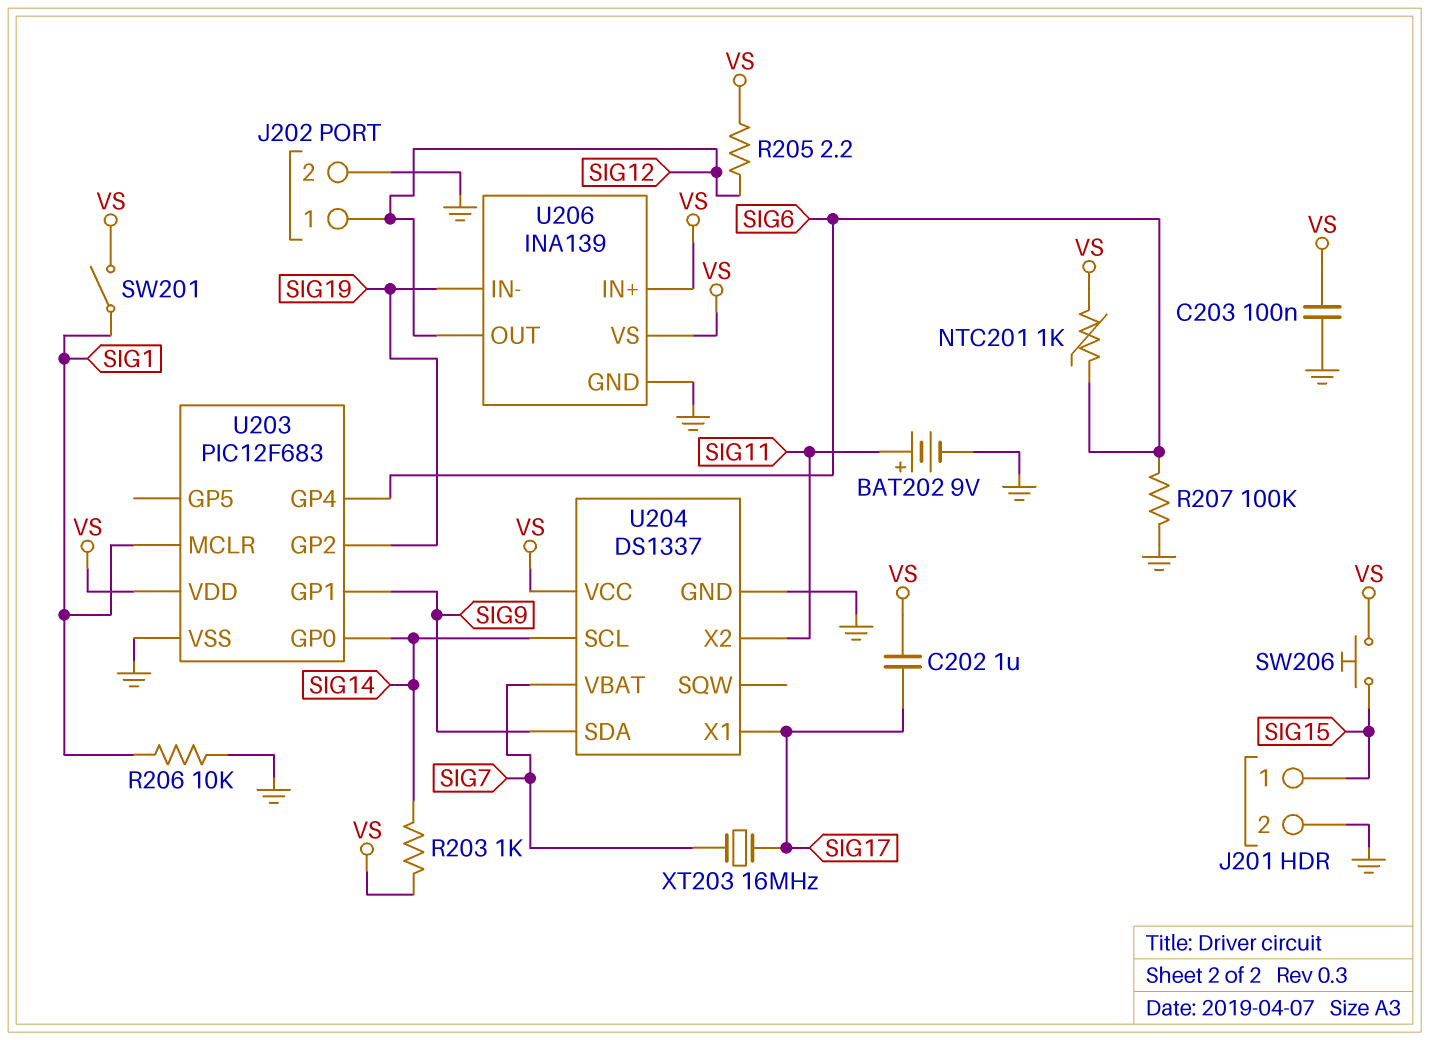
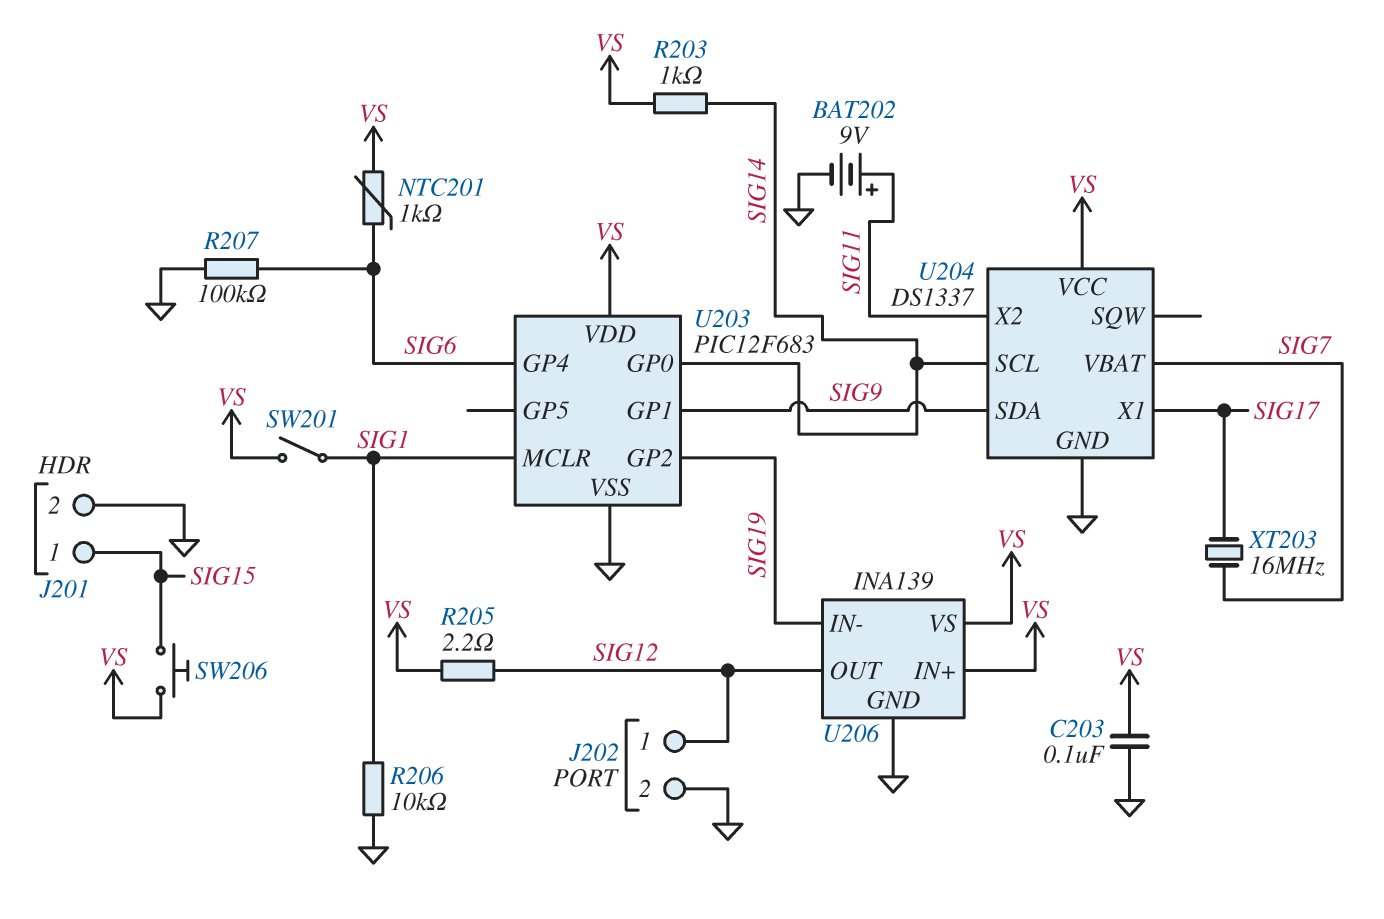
C202: 1uF (SIG17, VS) -> none

